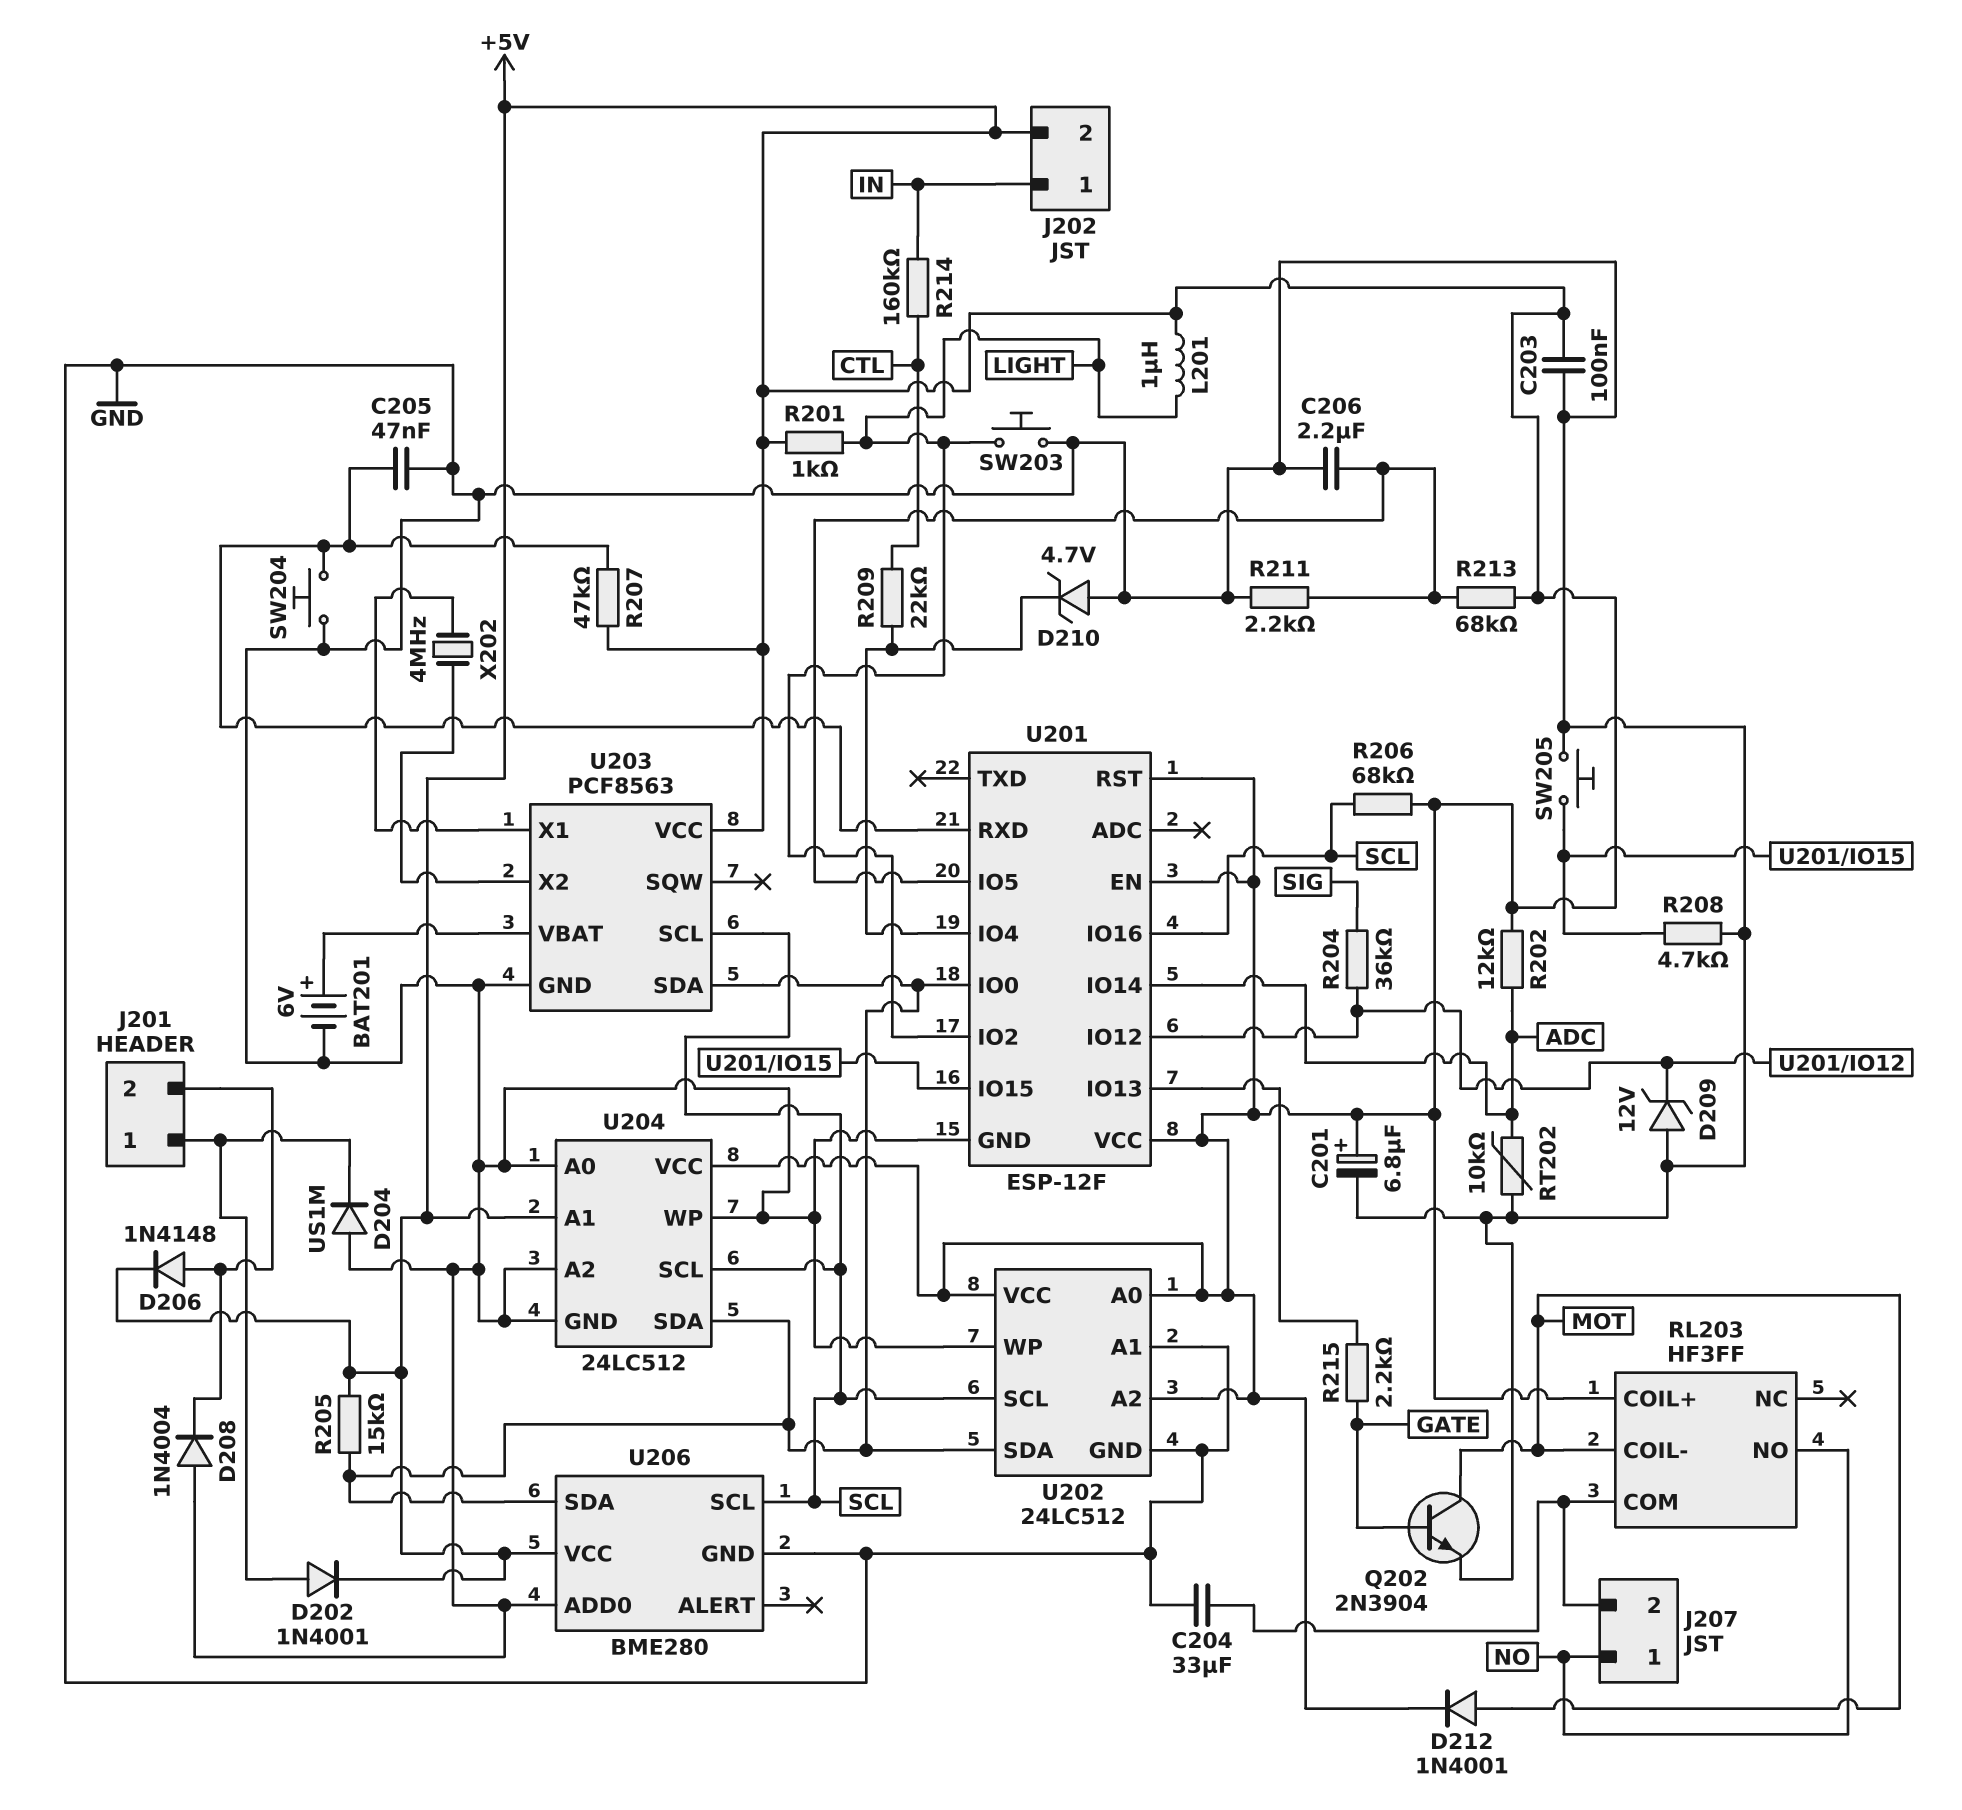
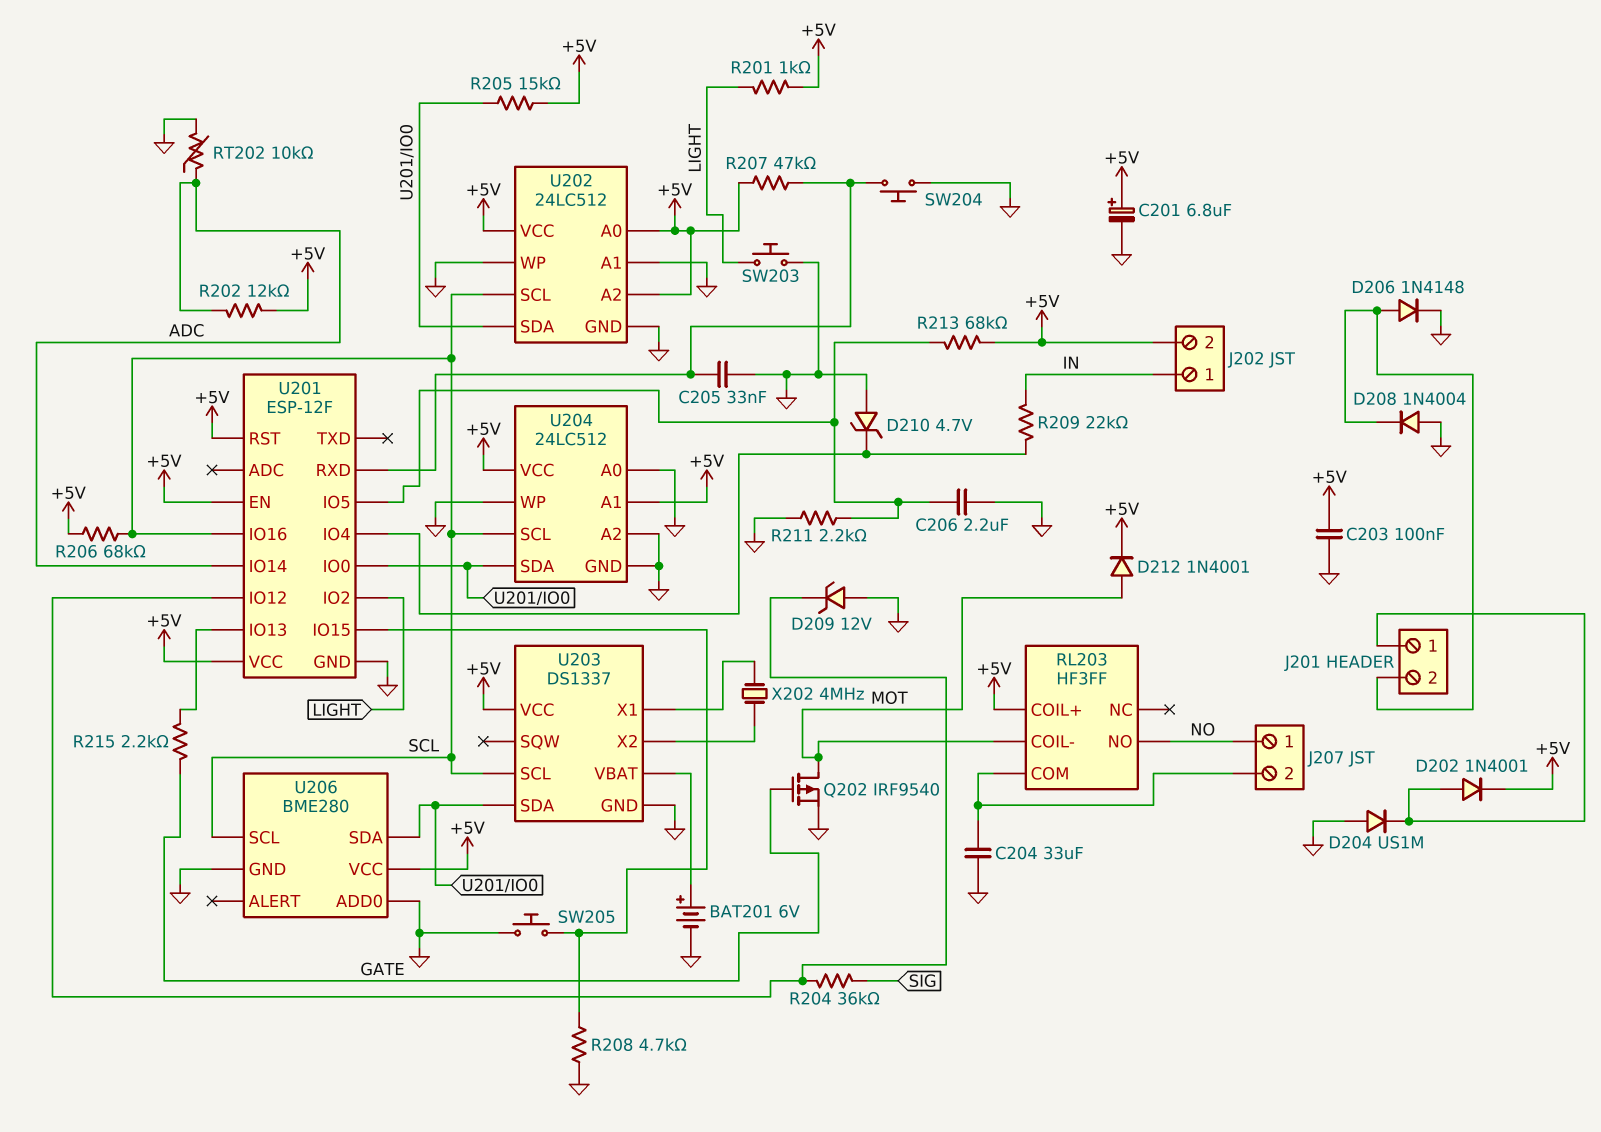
C205: 47nF (GND, U201/RXD) -> 33nF (GND, U201/RXD)
D206: diode 1N4148 (A J201/2, K +5V) -> diode 1N4148 (A J201/2, K GND)
L201: 1uH (+5V, LIGHT) -> none
Q202: NPN 2N3904 (B GATE, C MOT, E GND) -> PMOS IRF9540 (G GATE, D MOT, S GND)
R209: 22k (CTL, U201/IO4) -> 22k (IN, U201/IO4)
R214: 160k (CTL, IN) -> none
U203: PCF8563 -> DS1337

